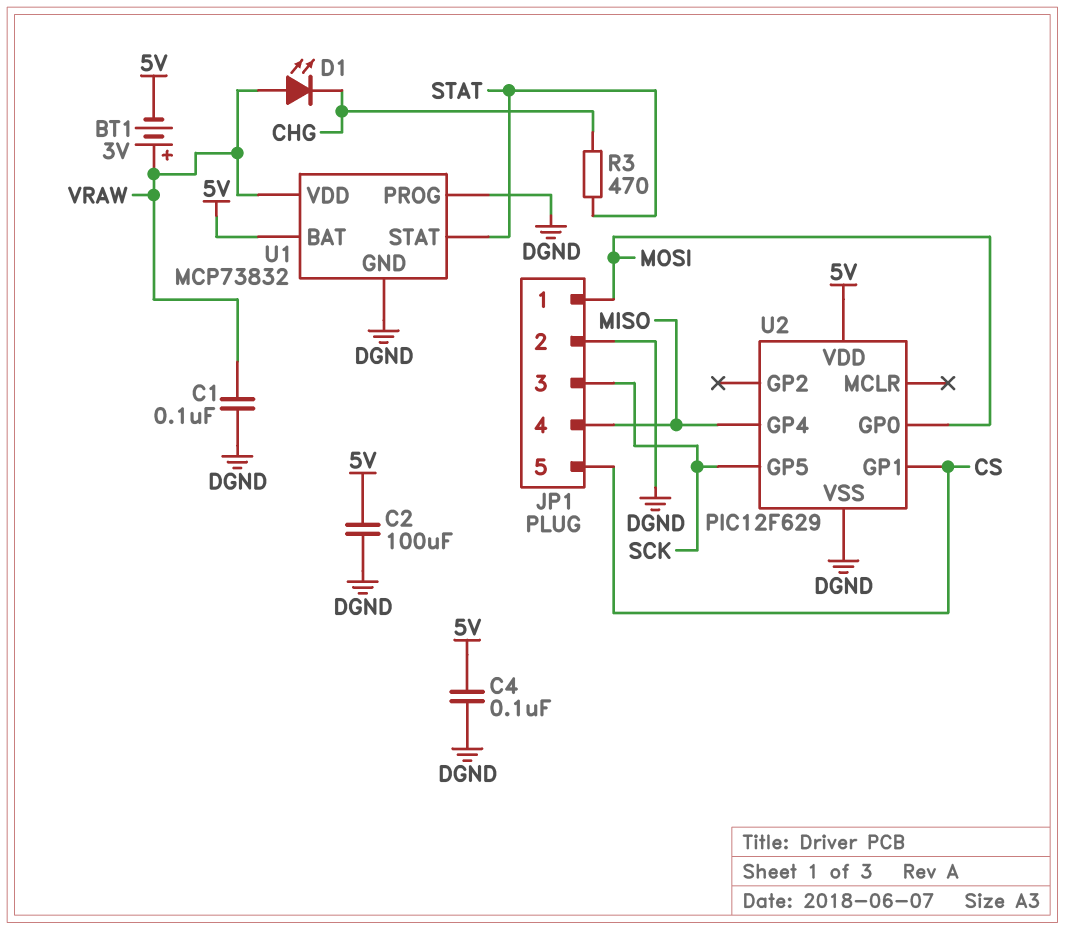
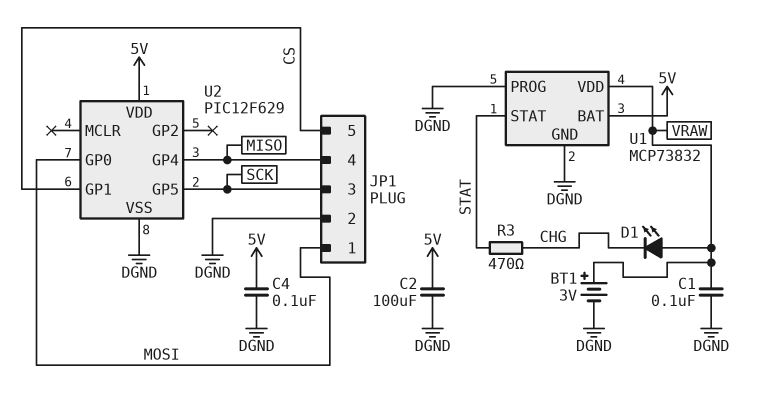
BT1: 3V (plus VRAW, minus 5V) -> 3V (plus VRAW, minus DGND)

